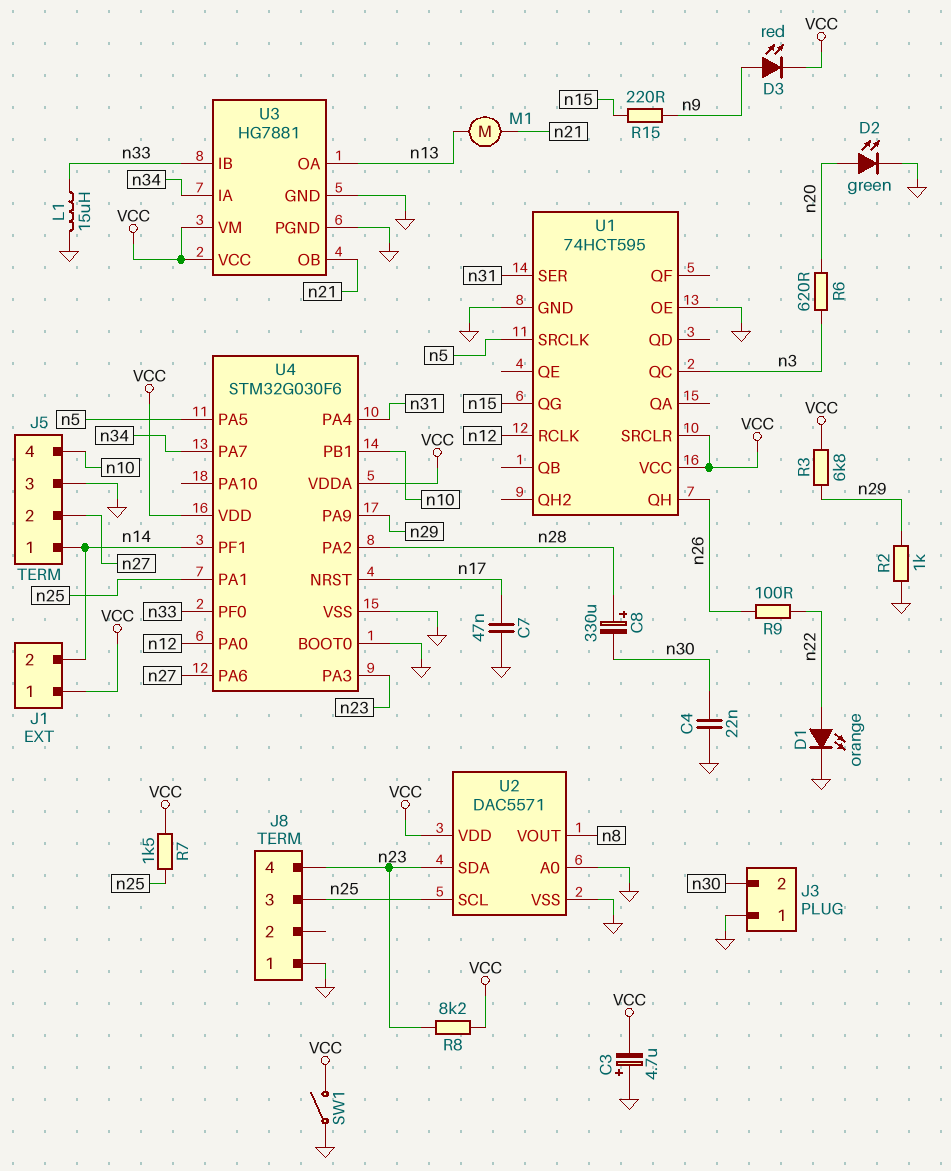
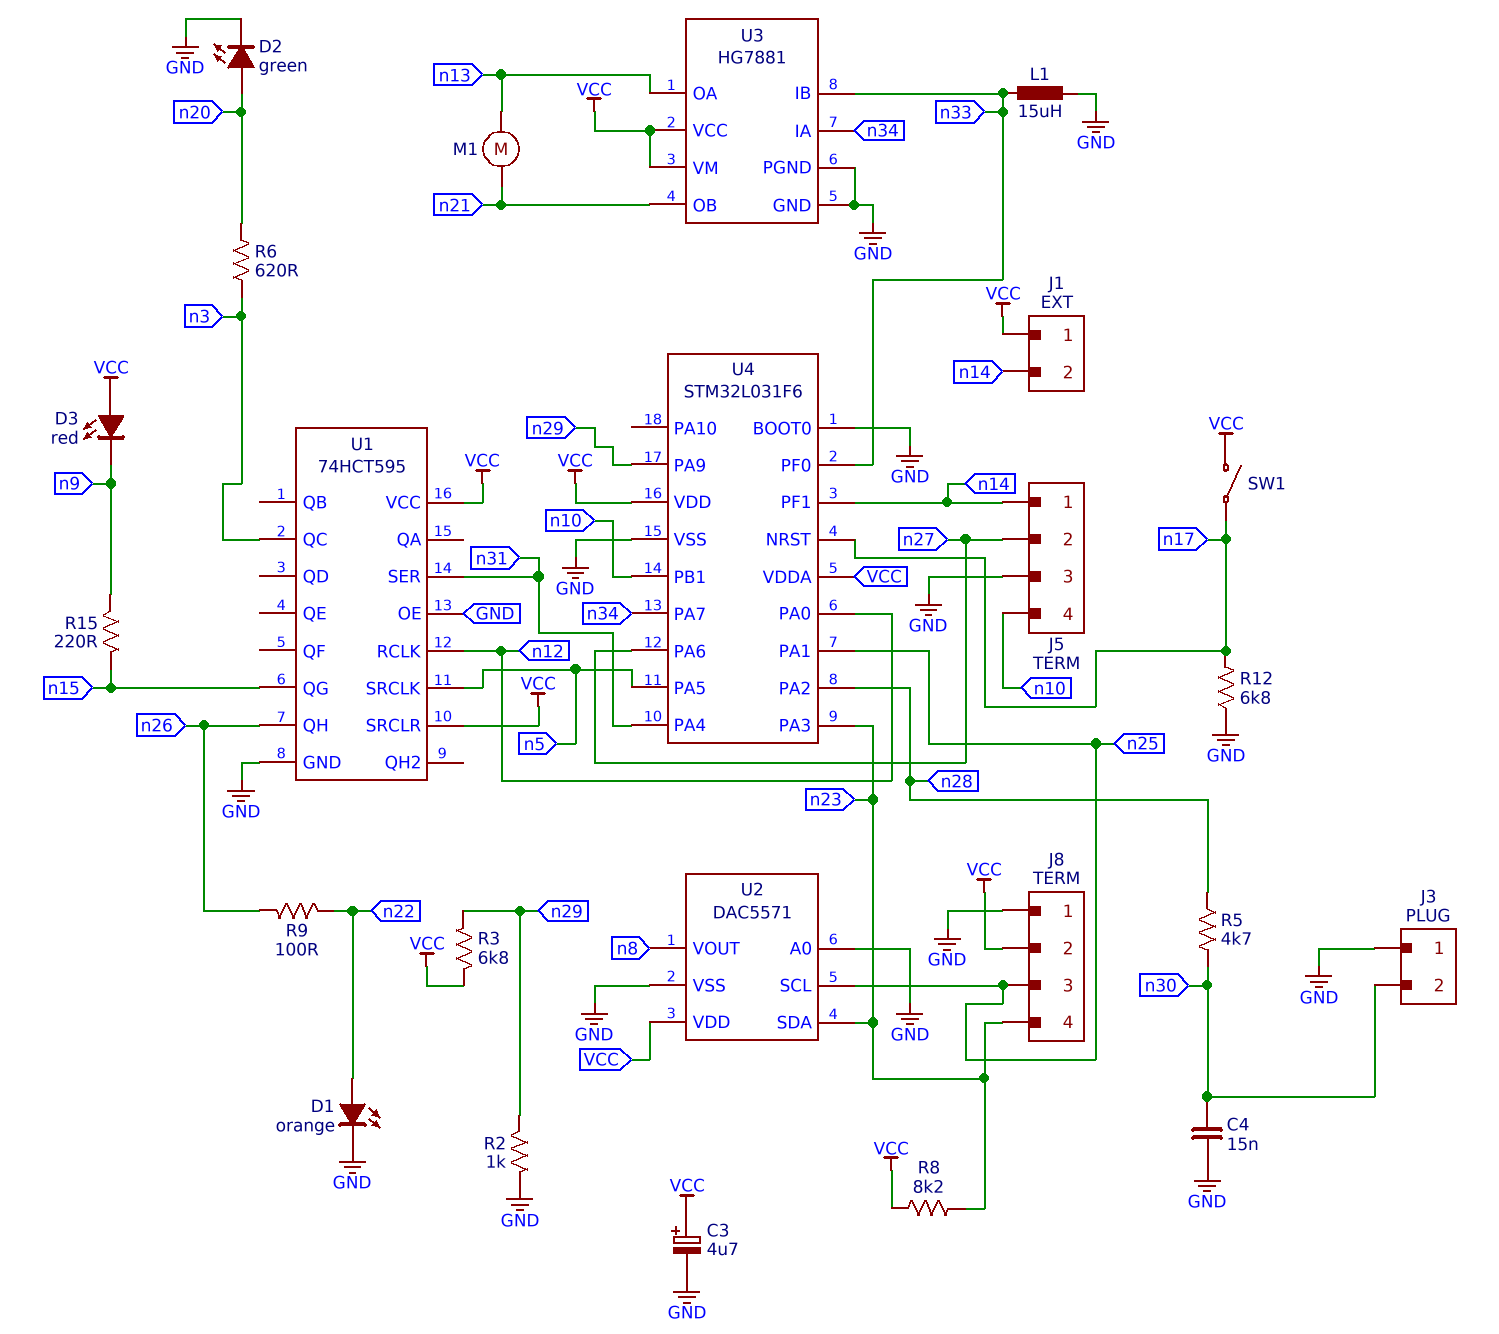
C3: 4.7uF (plus GND, minus VCC) -> 4.7uF (plus VCC, minus GND)
C4: 22nF (GND, n30) -> 15nF (GND, n30)
C7: 47nF (GND, n17) -> none
C8: 330uF (plus n28, minus n30) -> none
D3: LED red (A n9, K VCC) -> LED red (A VCC, K n9)
J8 pin 2: none -> VCC
R5: none -> 4.7k (n28, n30)
R7: 1.5k (VCC, n25) -> none
R12: none -> 6.8k (GND, n17)
SW1: switch (GND, VCC) -> switch (VCC, n17)
U4: STM32G030F6 -> STM32L031F6

